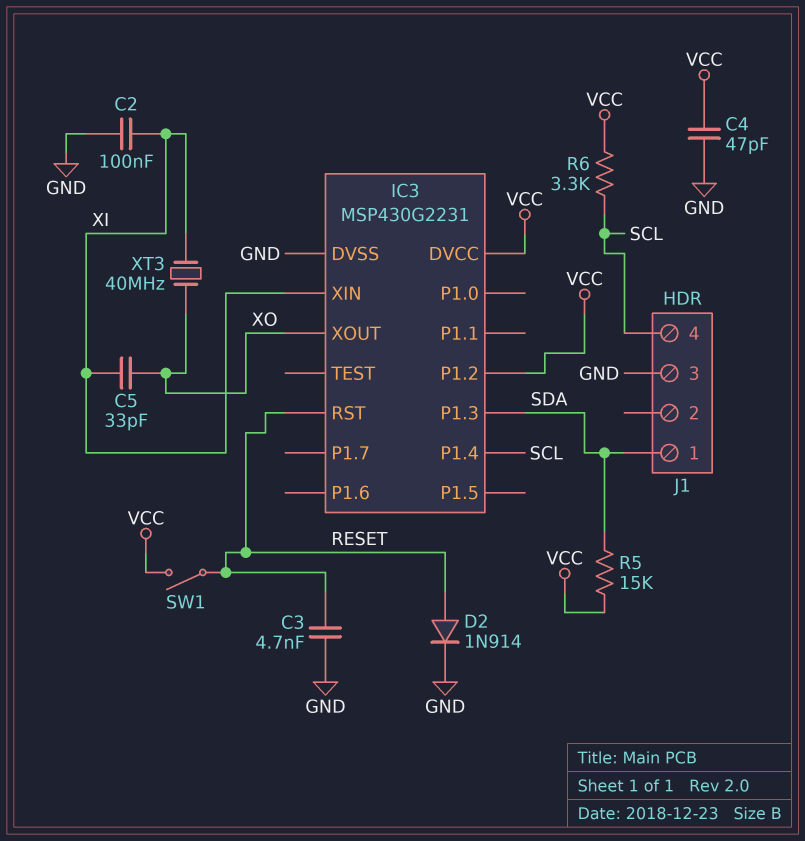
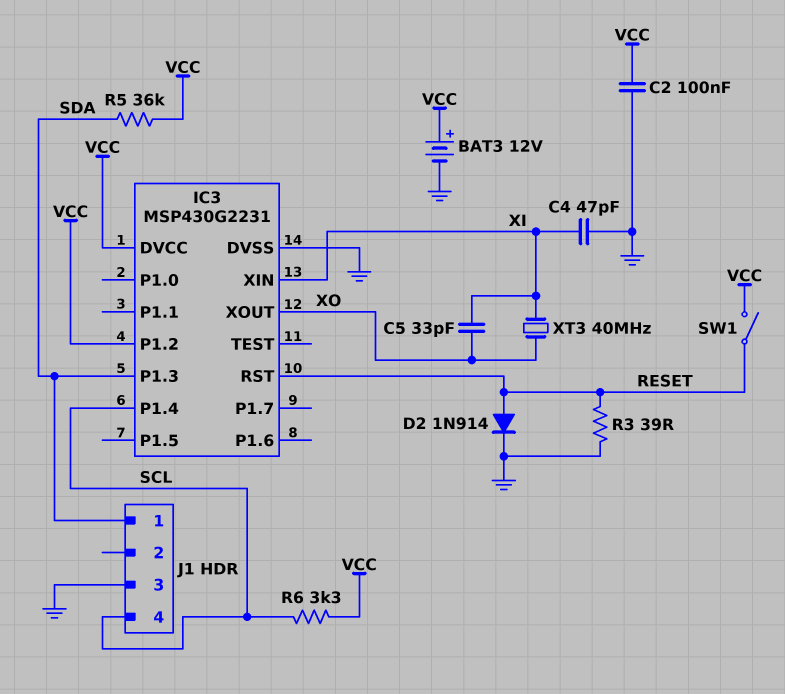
BAT3: none -> 12V (plus VCC, minus GND)
C2: 100nF (GND, XI) -> 100nF (GND, VCC)
C3: 4.7nF (GND, RESET) -> none
C4: 47pF (GND, VCC) -> 47pF (GND, XI)
R3: none -> 39 (GND, RESET)
R5: 15k (SDA, VCC) -> 36k (SDA, VCC)

